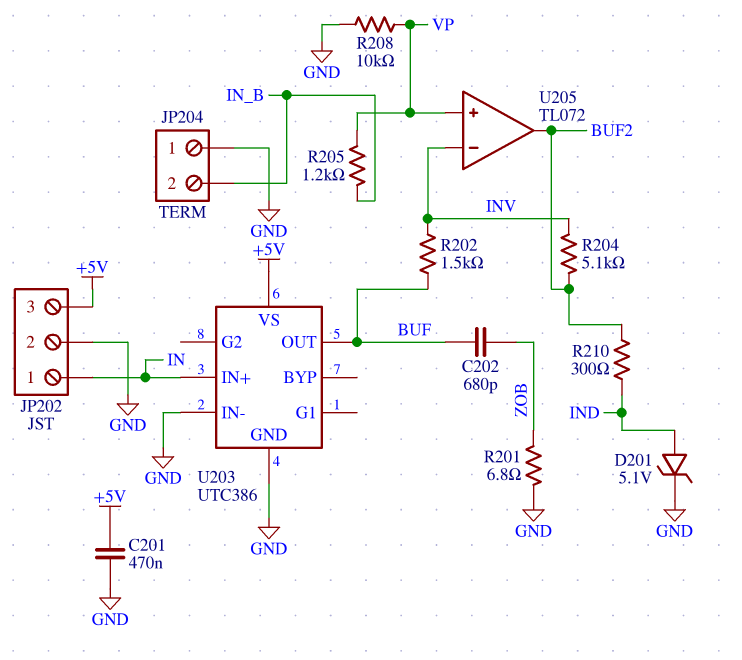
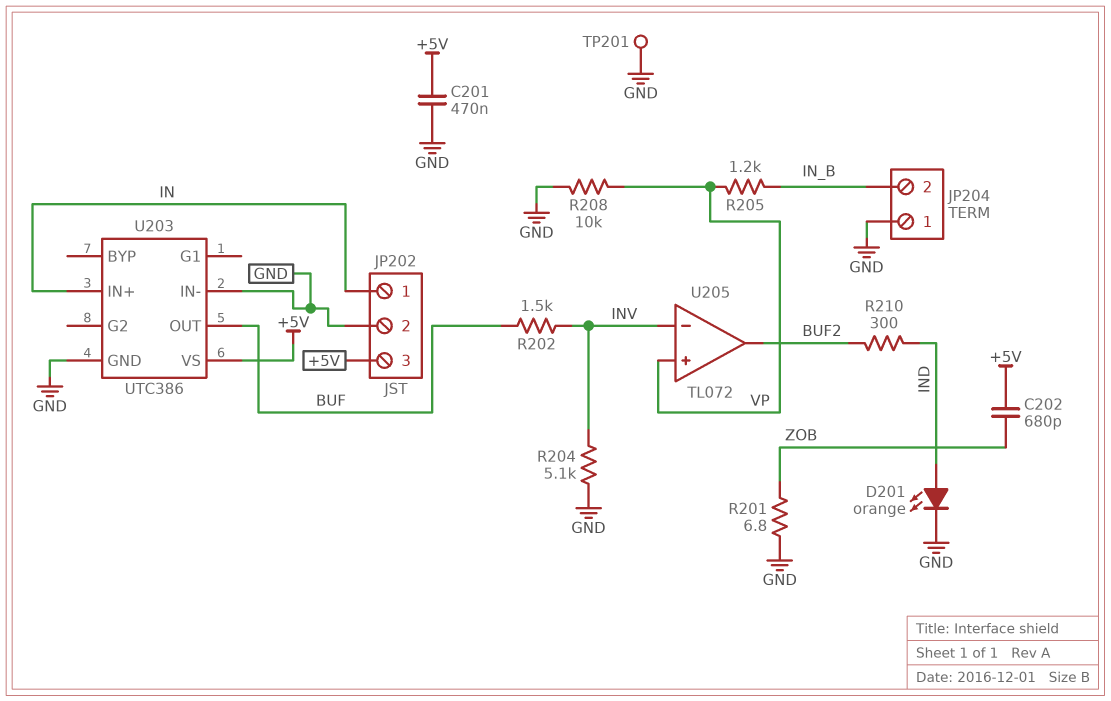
C202: 680pF (BUF, ZOB) -> 680pF (+5V, ZOB)
D201: zener 5.1V (A IND, K GND) -> LED orange (A IND, K GND)
R204: 5.1k (BUF2, INV) -> 5.1k (GND, INV)
TP201: none -> test point (GND)

